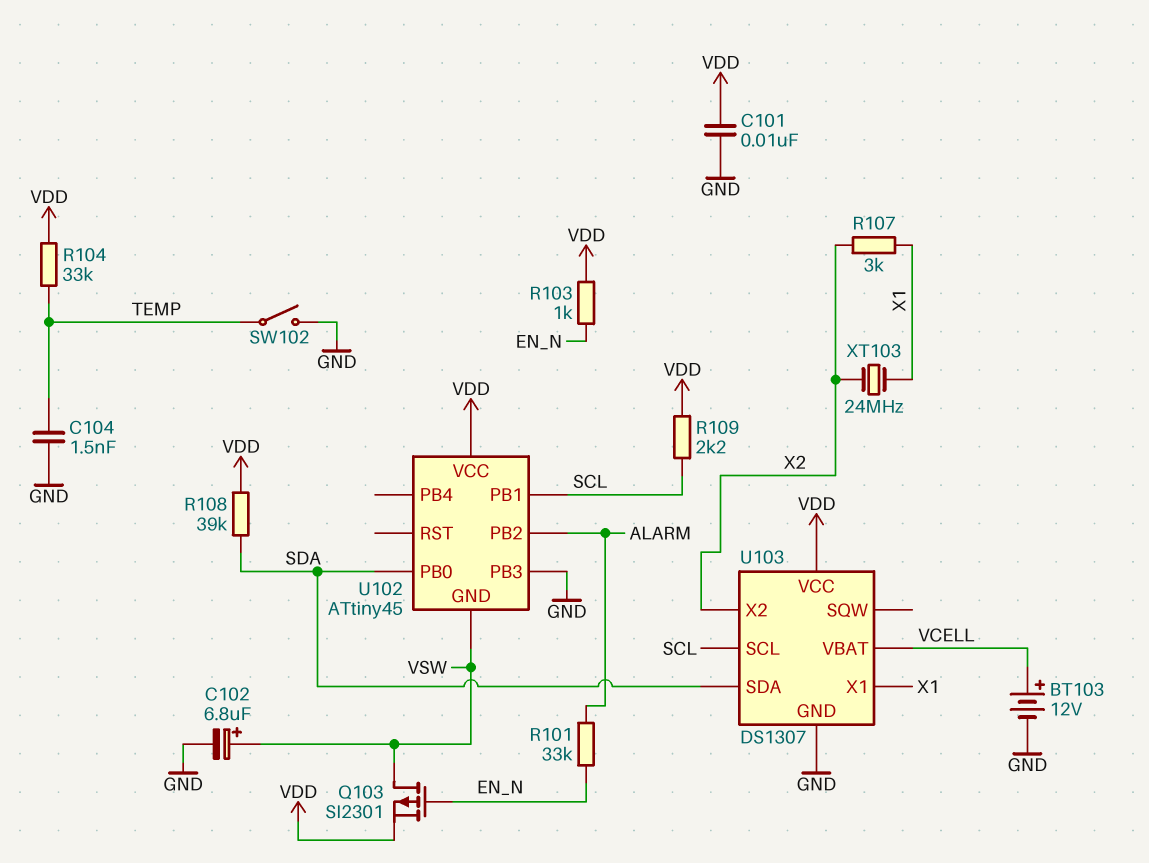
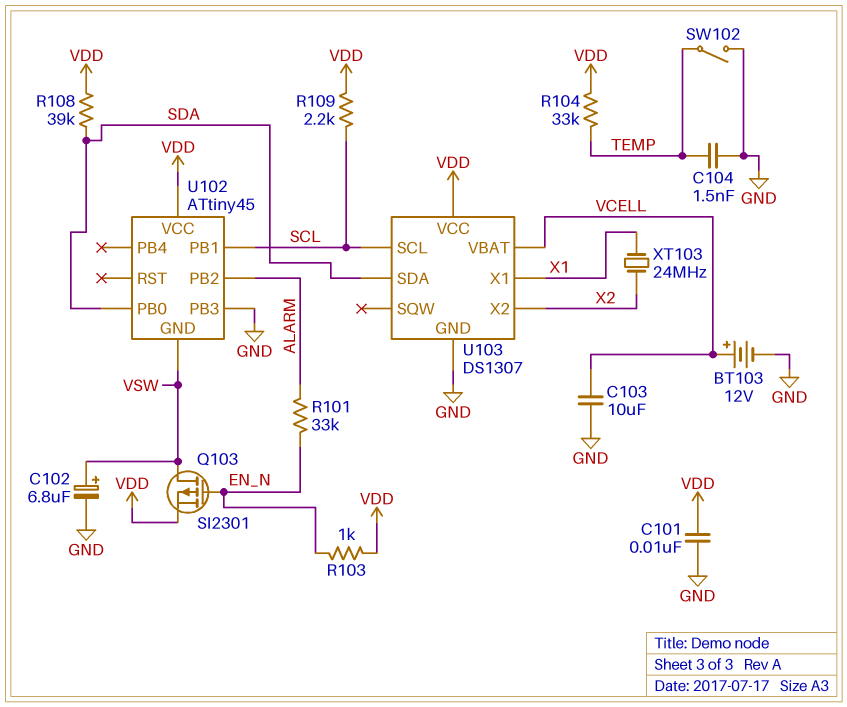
C103: none -> 10uF (GND, VCELL)
R107: 3k (X1, X2) -> none

